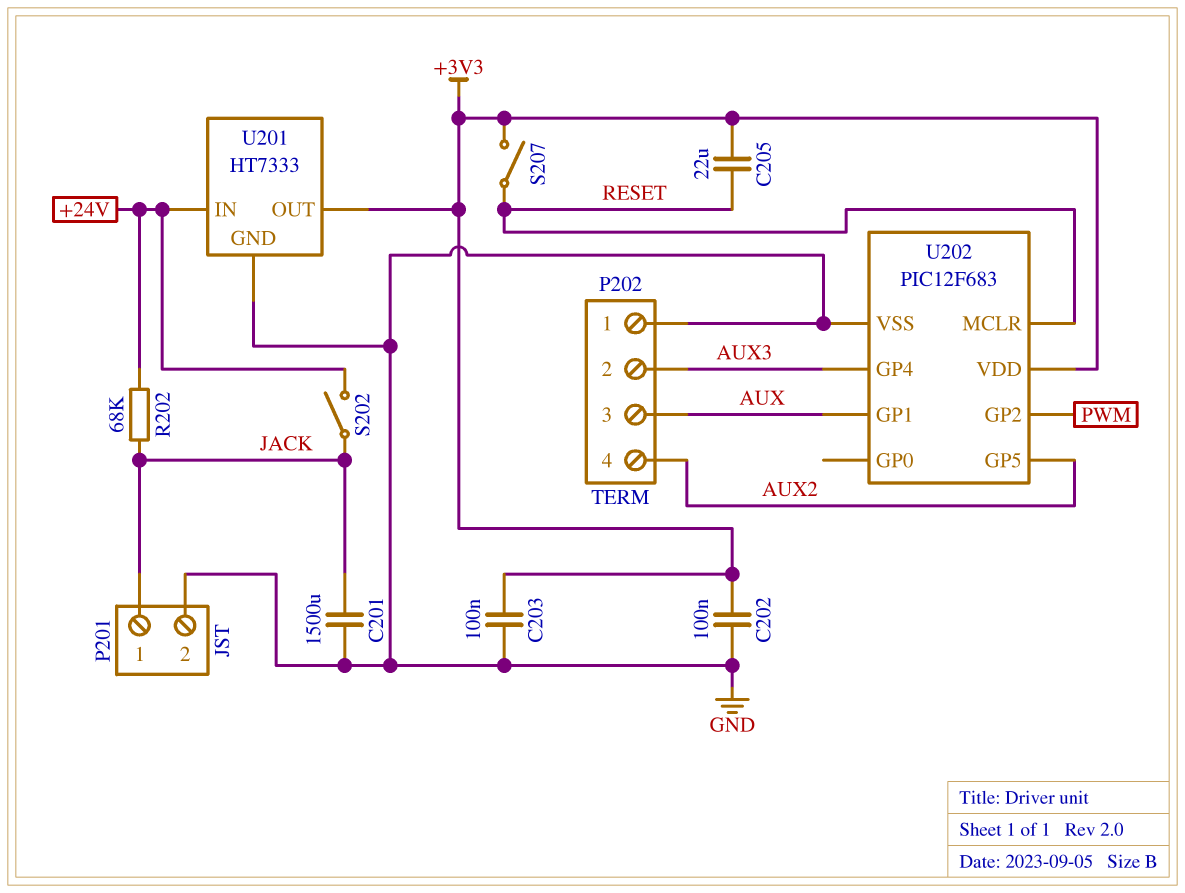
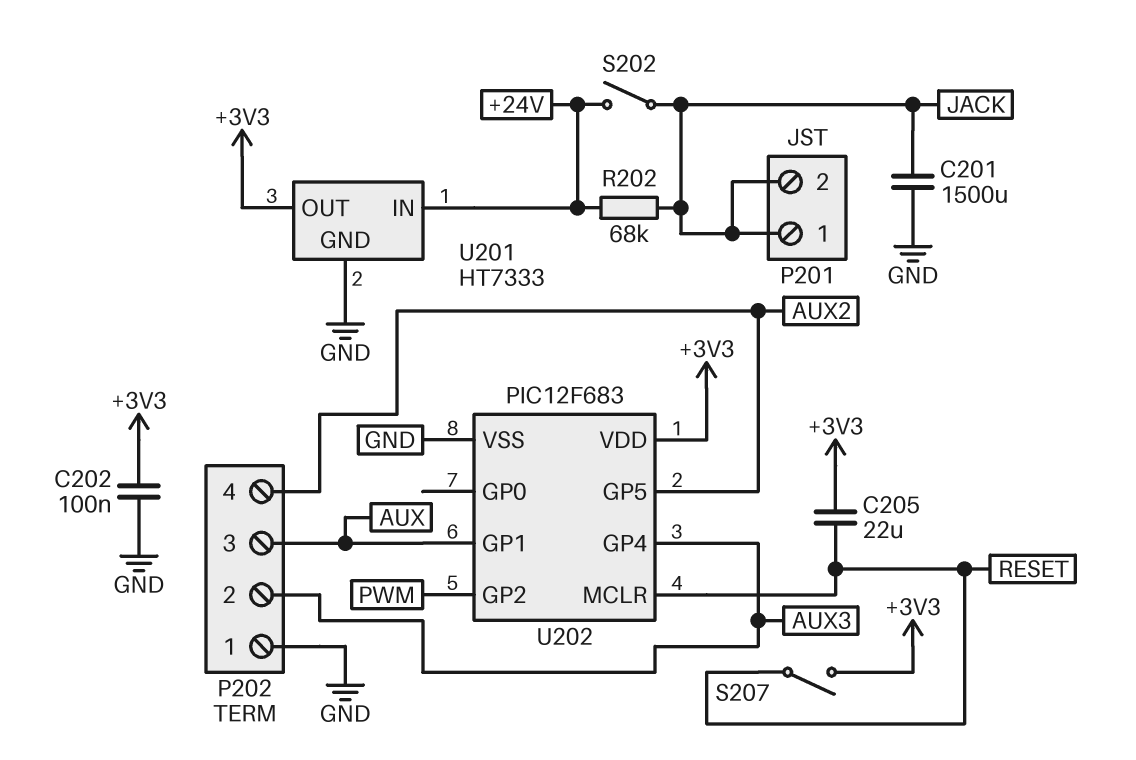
C203: 100nF (+3V3, GND) -> none
P201 pin 2: GND -> JACK

